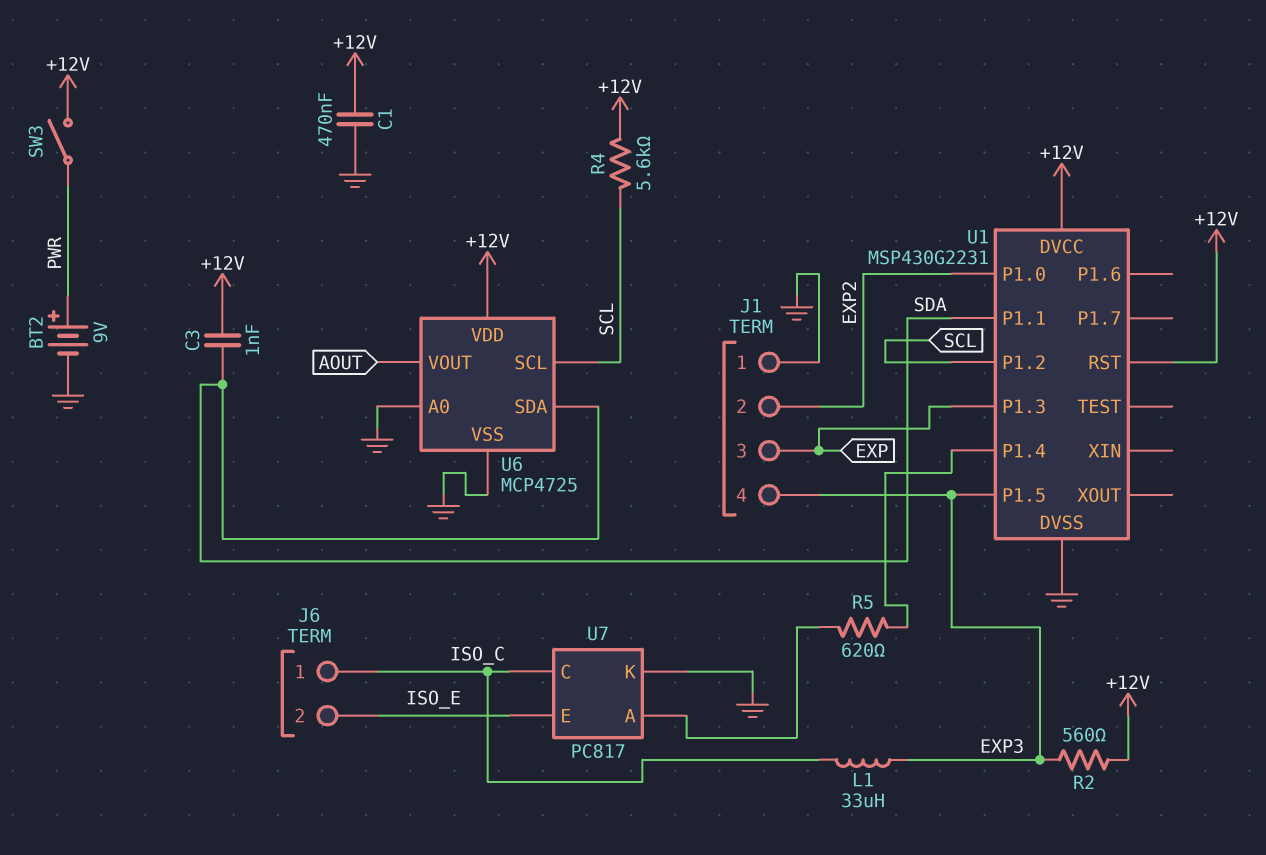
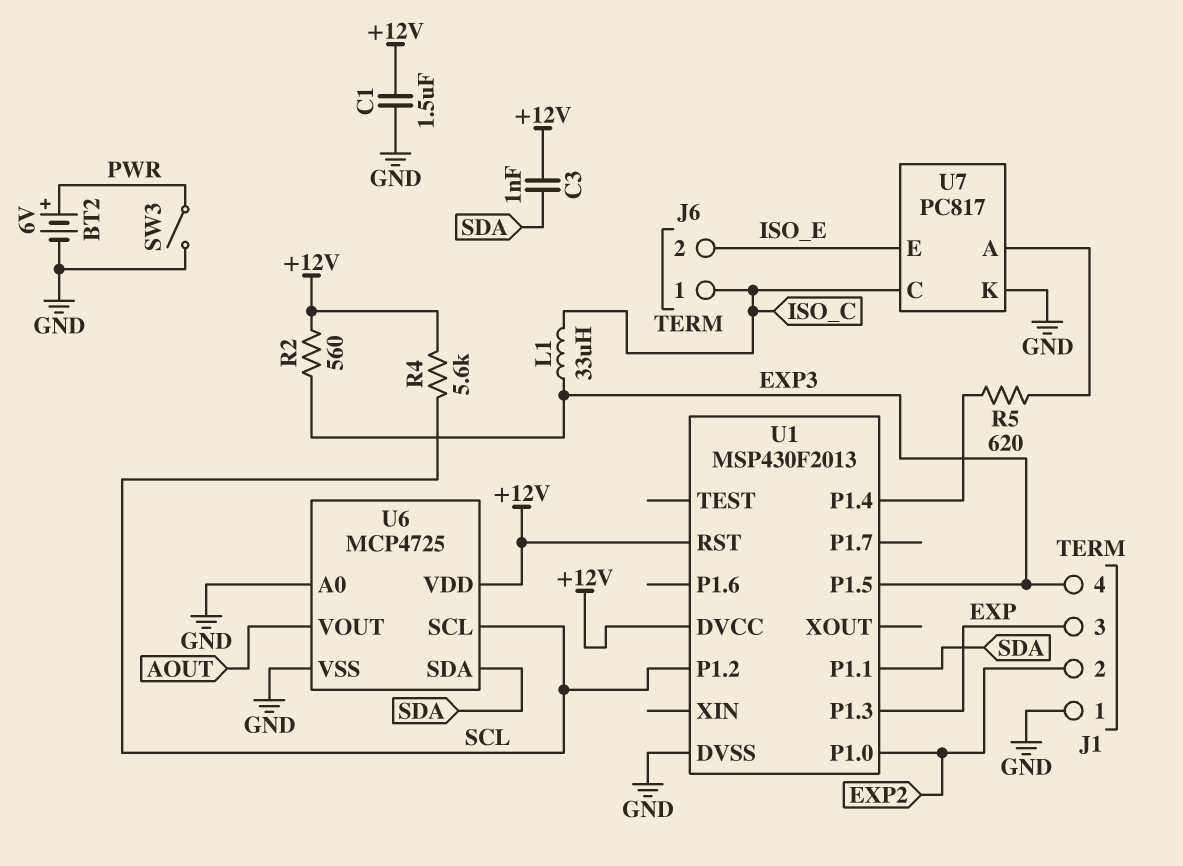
BT2: 9V (plus PWR, minus GND) -> 6V (plus PWR, minus GND)
C1: 470nF (+12V, GND) -> 1.5uF (+12V, GND)
SW3: switch (+12V, PWR) -> switch (GND, PWR)
U1: MSP430G2231 -> MSP430F2013

